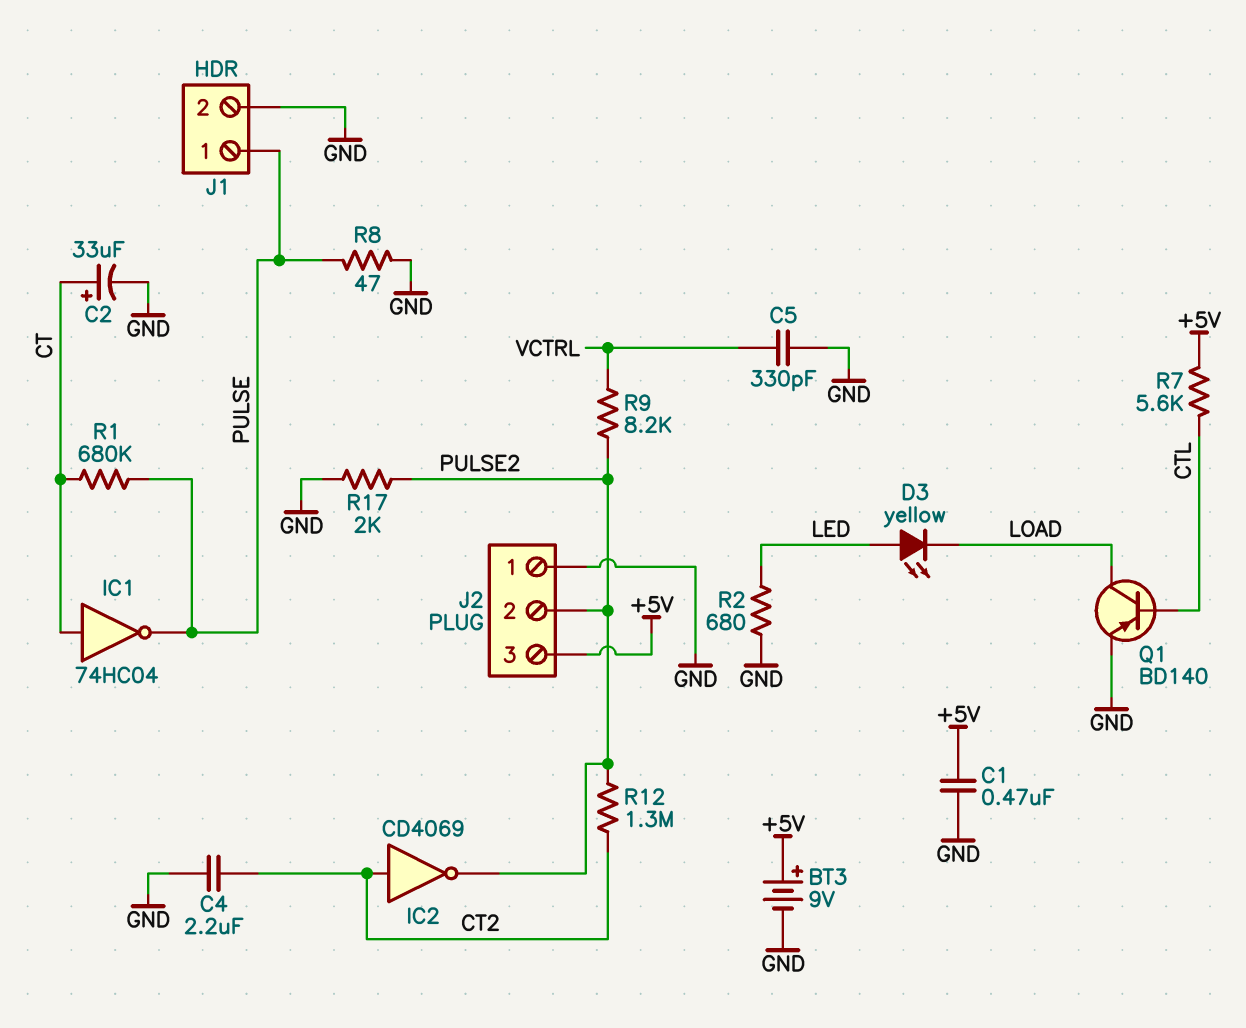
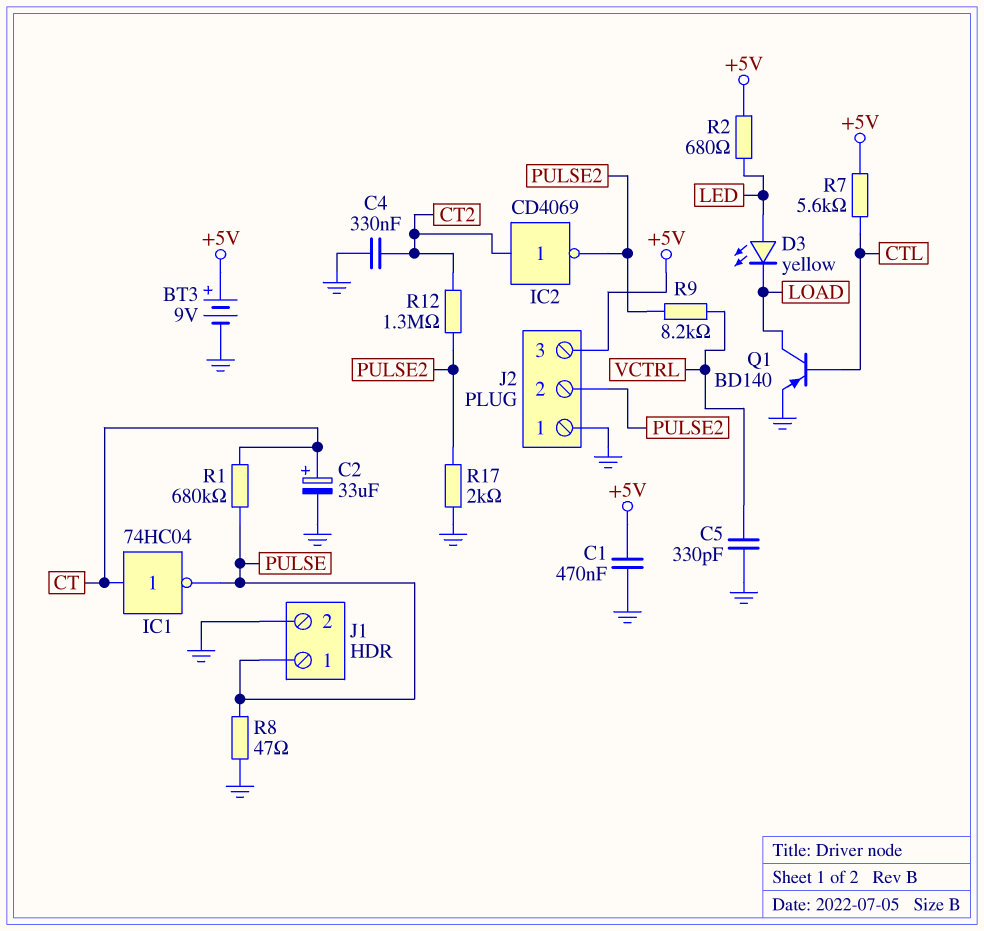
C4: 2.2uF (CT2, GND) -> 330nF (CT2, GND)
R2: 680 (GND, LED) -> 680 (+5V, LED)

